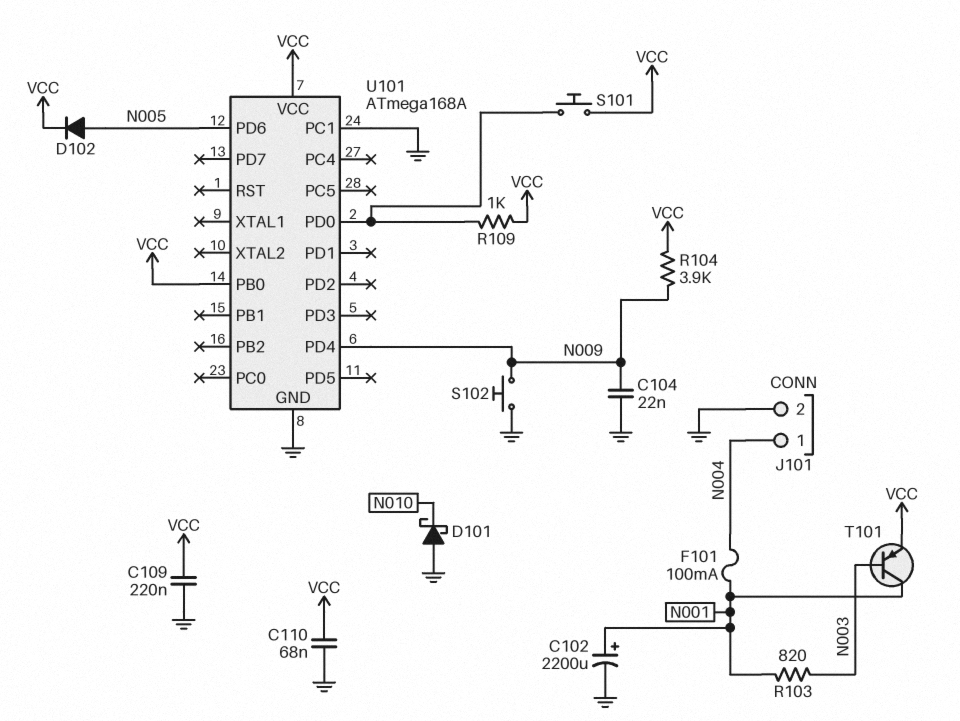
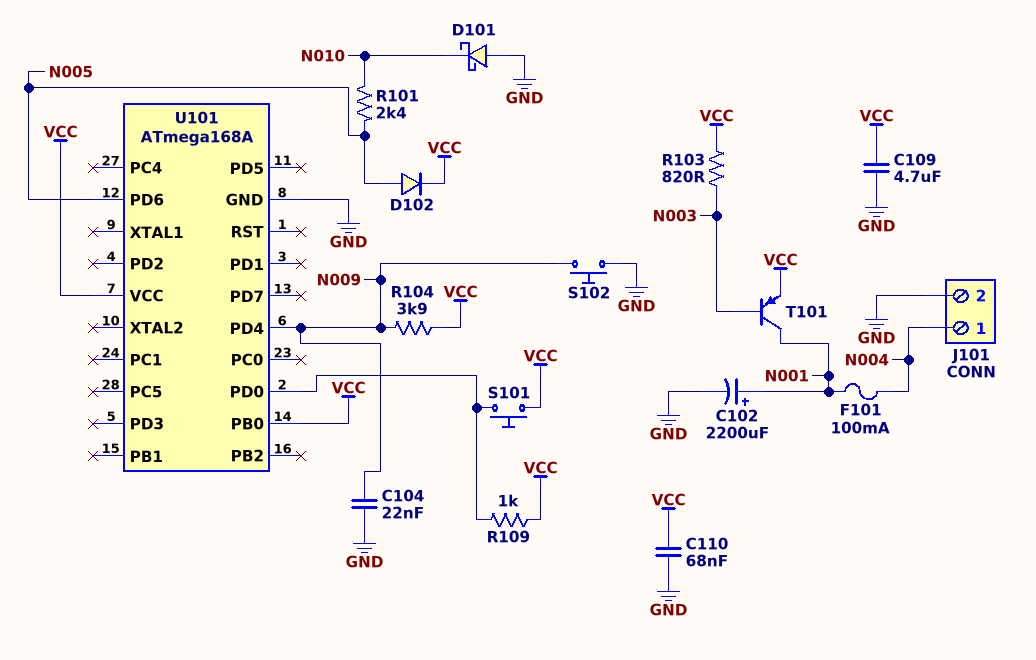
C109: 220nF (GND, VCC) -> 4.7uF (GND, VCC)
R101: none -> 2.4k (N005, N010)
R103: 820 (N001, N003) -> 820 (N003, VCC)
U101 pin PC1: GND -> none

